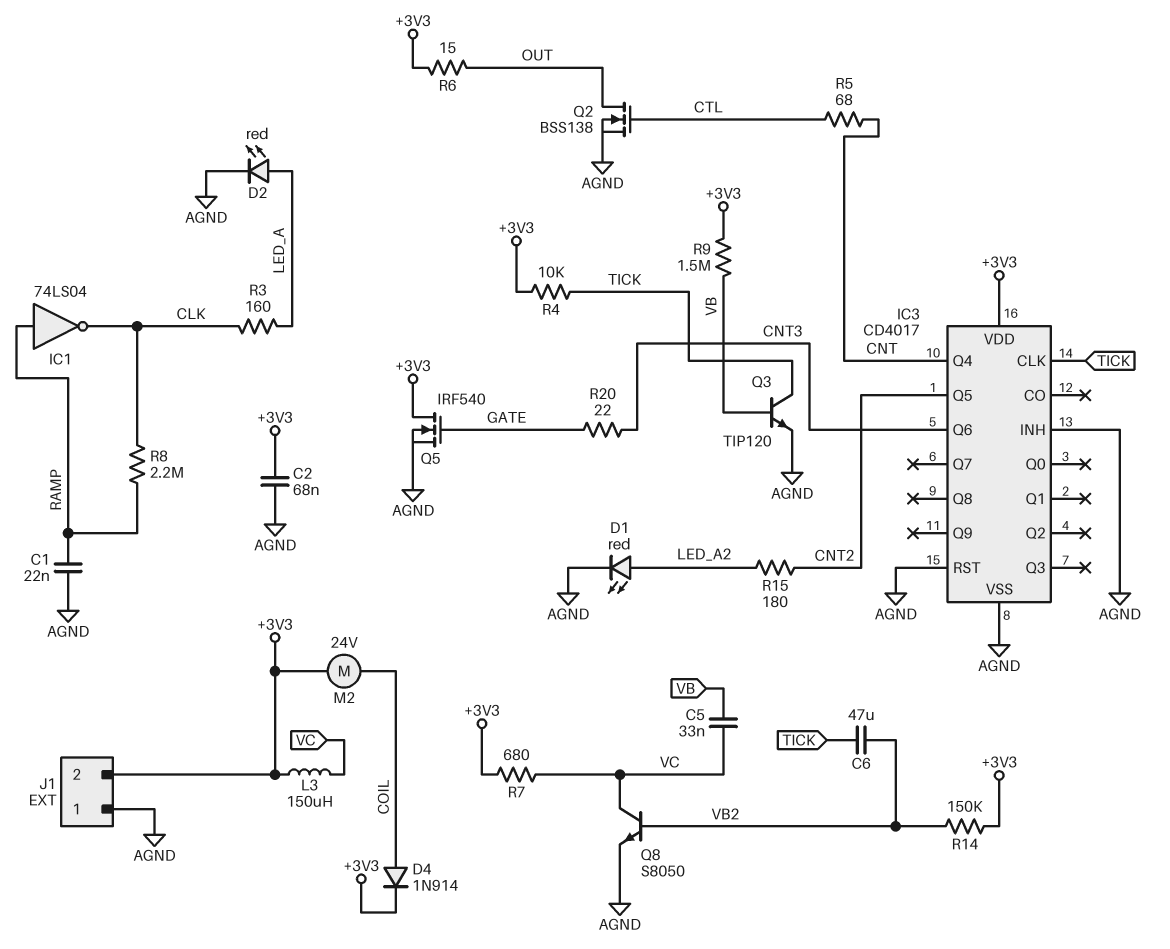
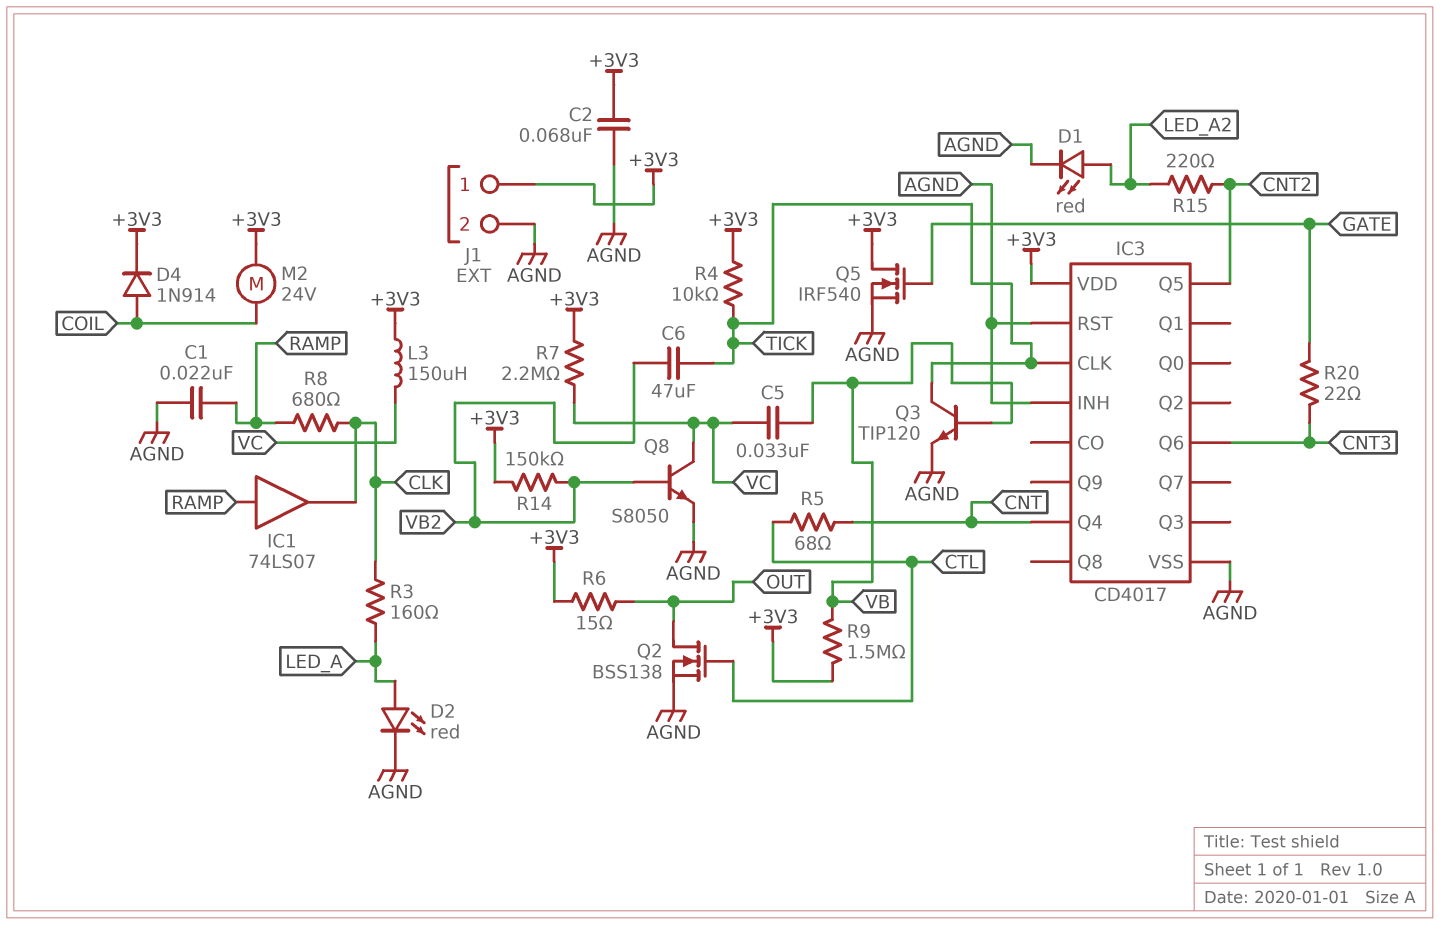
IC1: NOT 74LS04 (in RAMP, out CLK) -> buffer 74LS07 (in RAMP, out CLK)
J1 pin 1: AGND -> +3V3
J1 pin 2: +3V3 -> AGND
R7: 680 (+3V3, VC) -> 2.2M (+3V3, VC)
R8: 2.2M (CLK, RAMP) -> 680 (CLK, RAMP)
R15: 180 (CNT2, LED_A2) -> 220 (CNT2, LED_A2)

